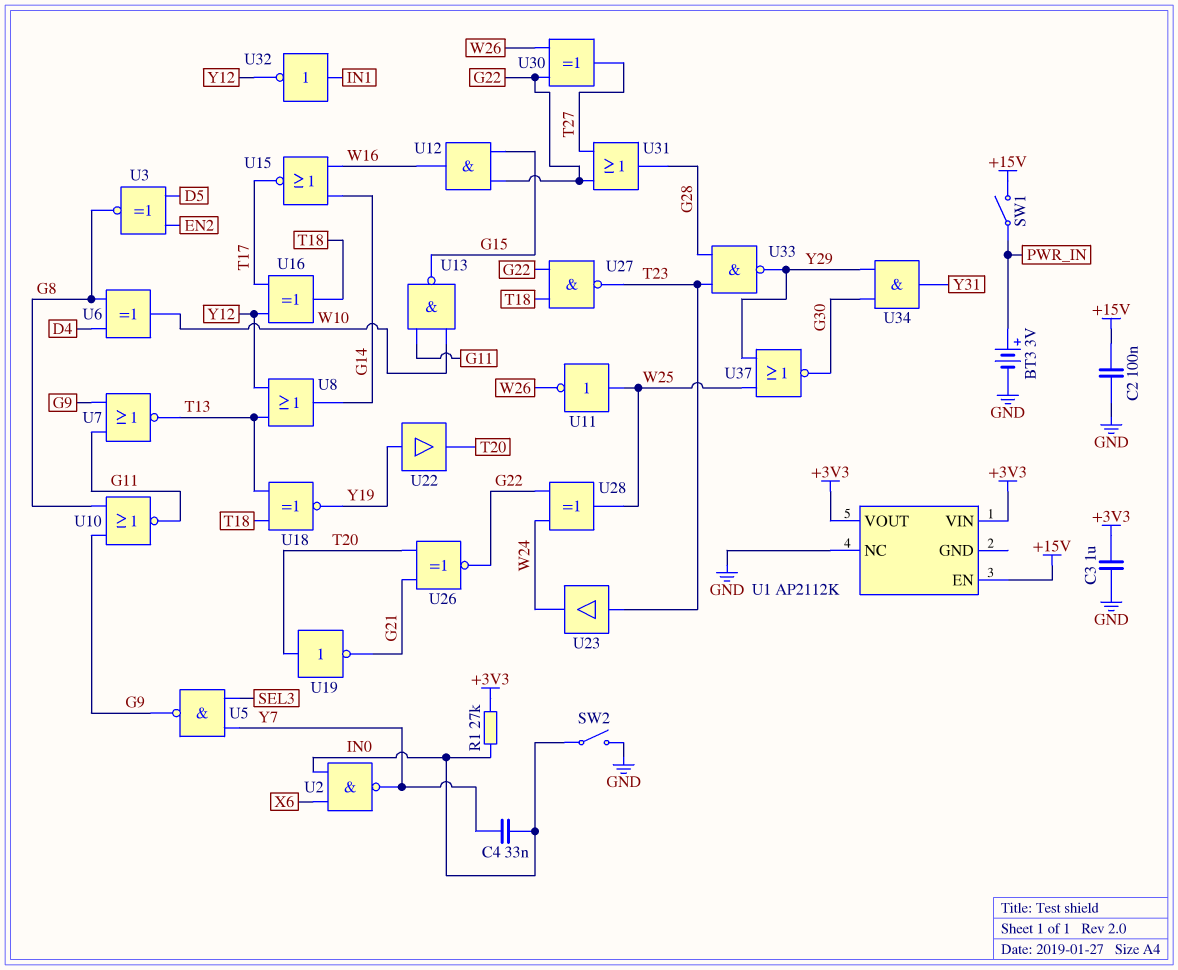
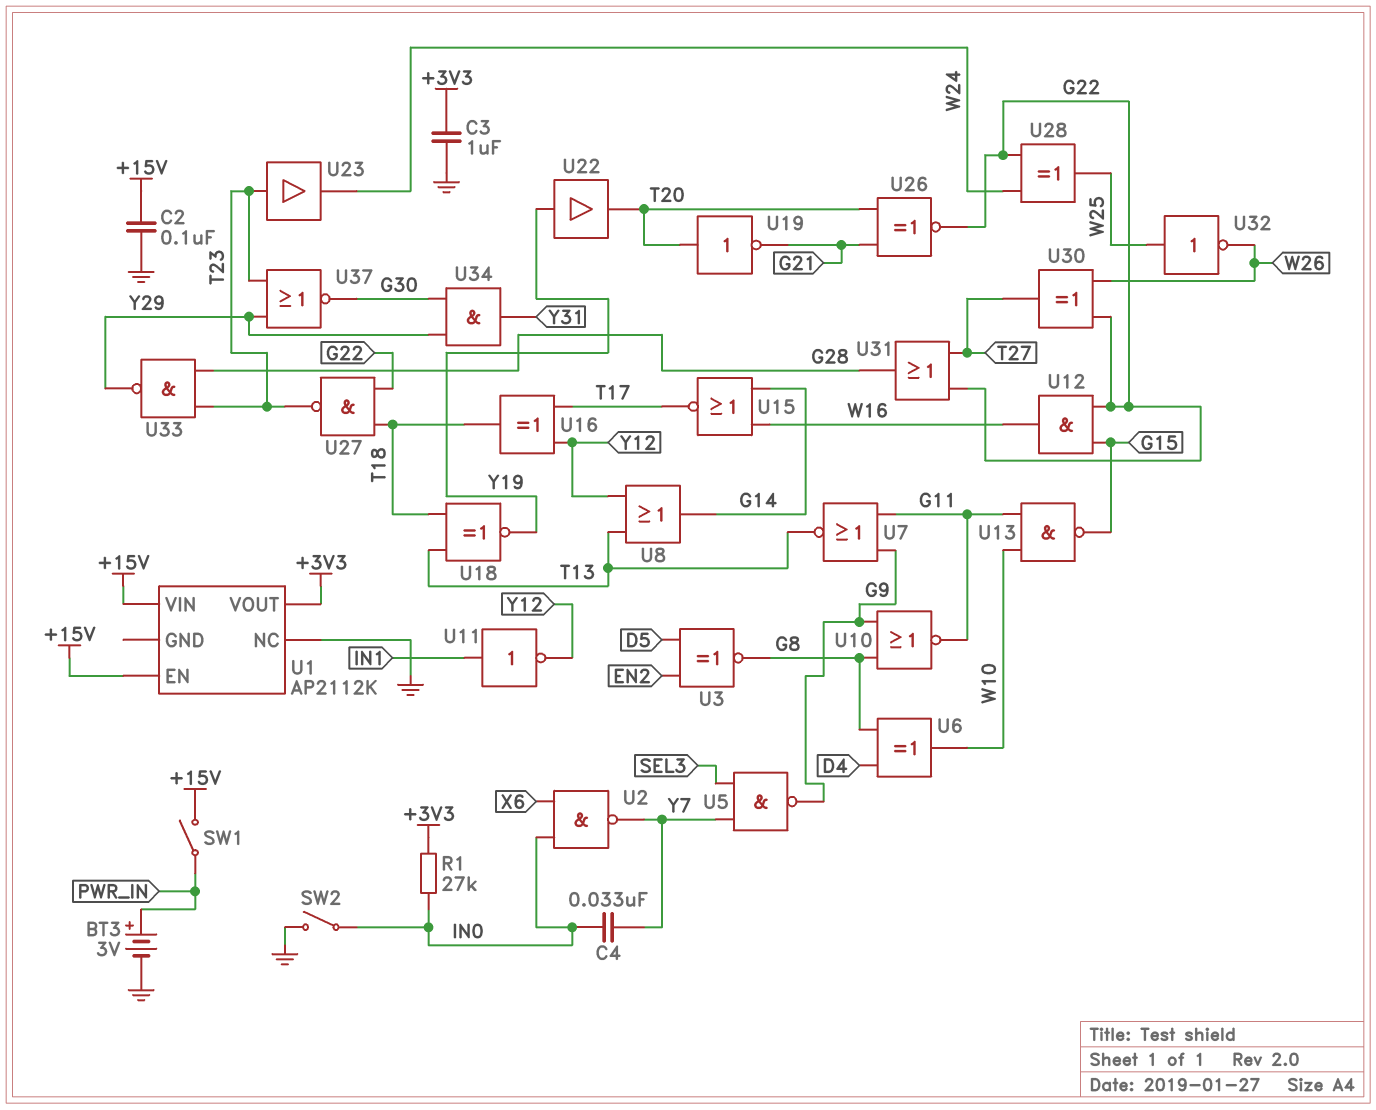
U1 pin VIN: +3V3 -> +15V
U11: NOT (in W25, out W26) -> NOT (in IN1, out Y12)
U32: NOT (in IN1, out Y12) -> NOT (in W25, out W26)
U37: NOR (in W25, in Y29, out G30) -> NOR (in T23, in Y29, out G30)

